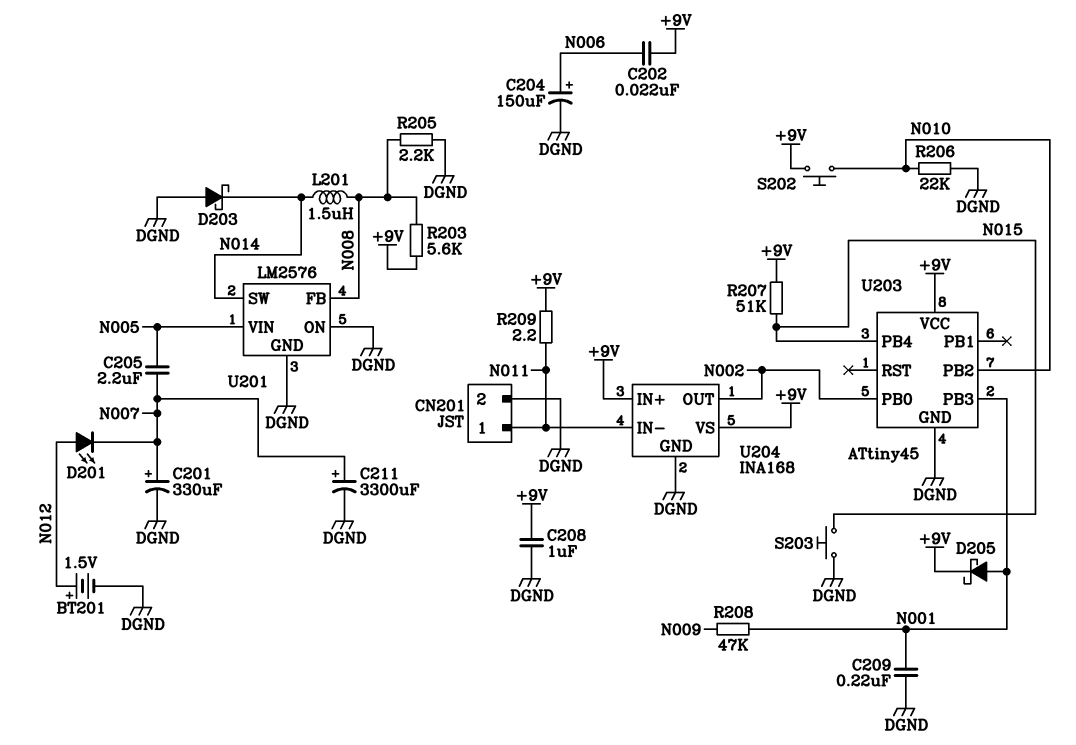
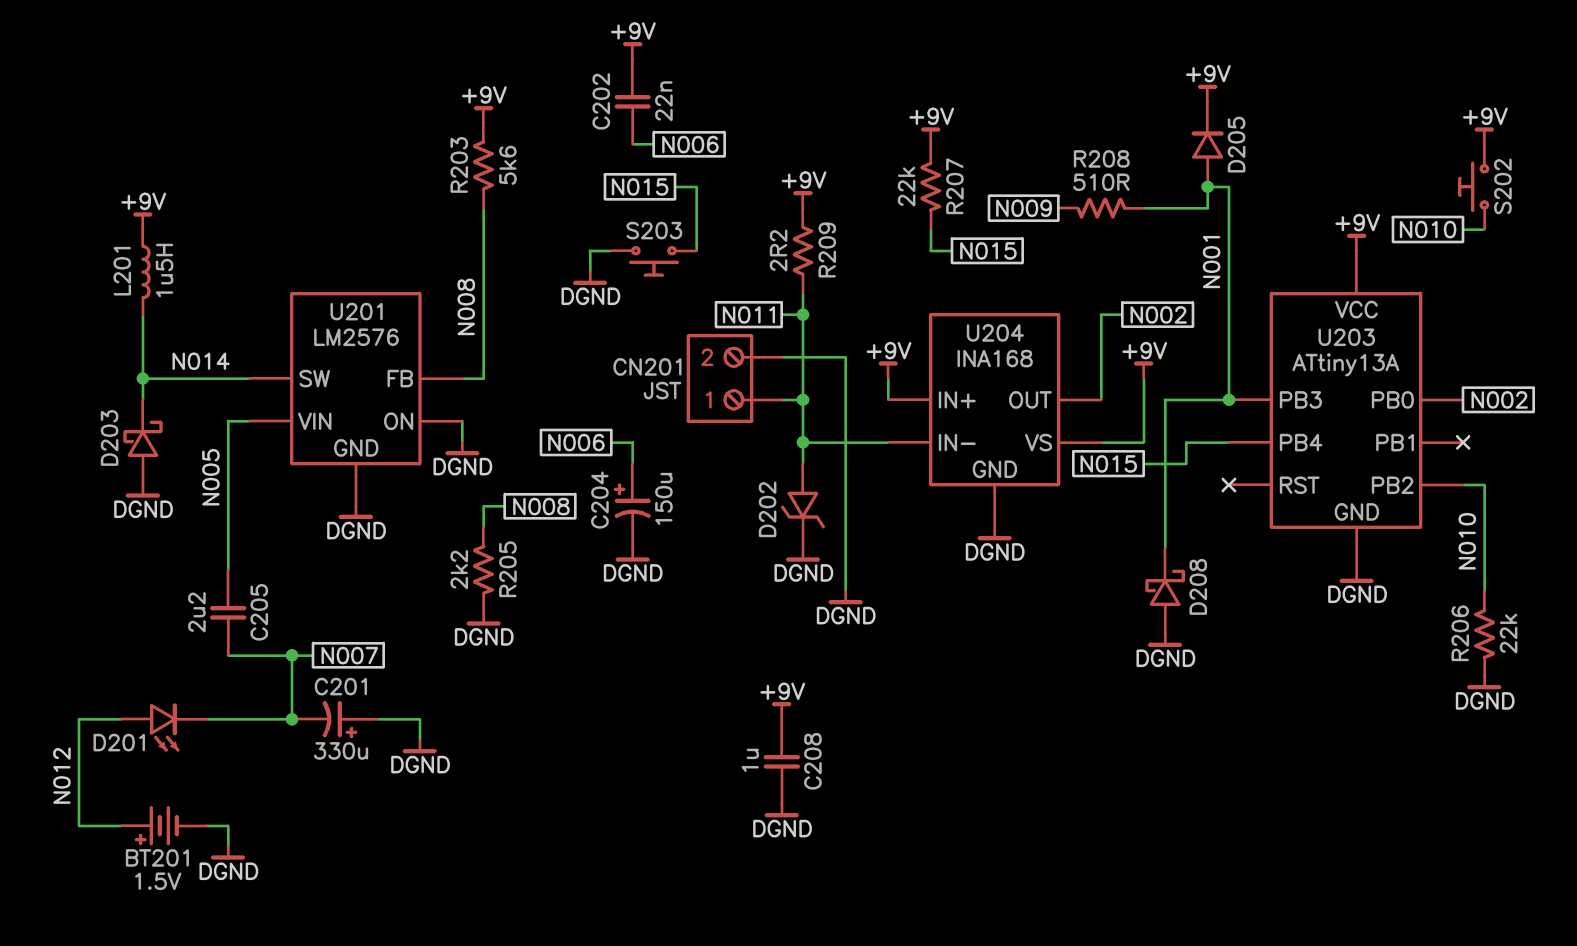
C201: 330uF (plus N007, minus DGND) -> 330uF (plus DGND, minus N007)
C209: 220nF (DGND, N001) -> none
C211: 3300uF (plus N007, minus DGND) -> none
D202: none -> zener (A N011, K DGND)
D205: schottky (A N001, K +9V) -> diode (A N001, K +9V)
D208: none -> schottky (A DGND, K N001)
L201: 1.5uH (N008, N014) -> 1.5uH (+9V, N014)
R207: 51k (+9V, N015) -> 22k (+9V, N015)
R208: 47k (N001, N009) -> 510 (N001, N009)
U203: ATtiny45 -> ATtiny13A

